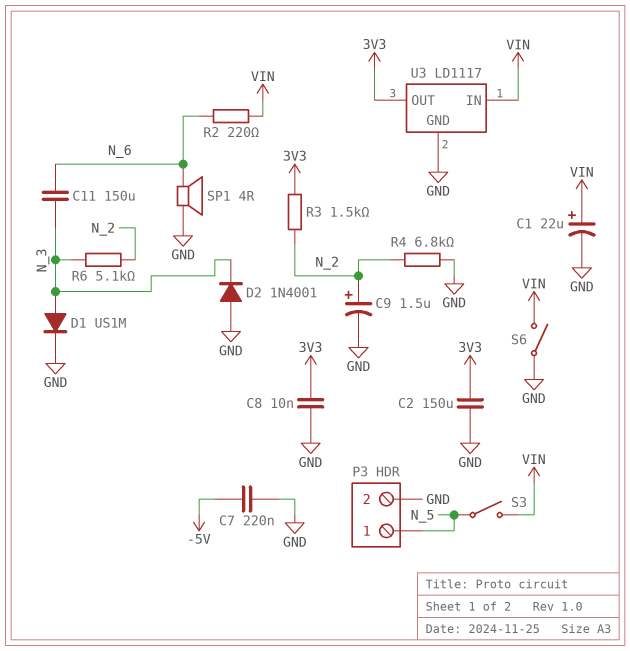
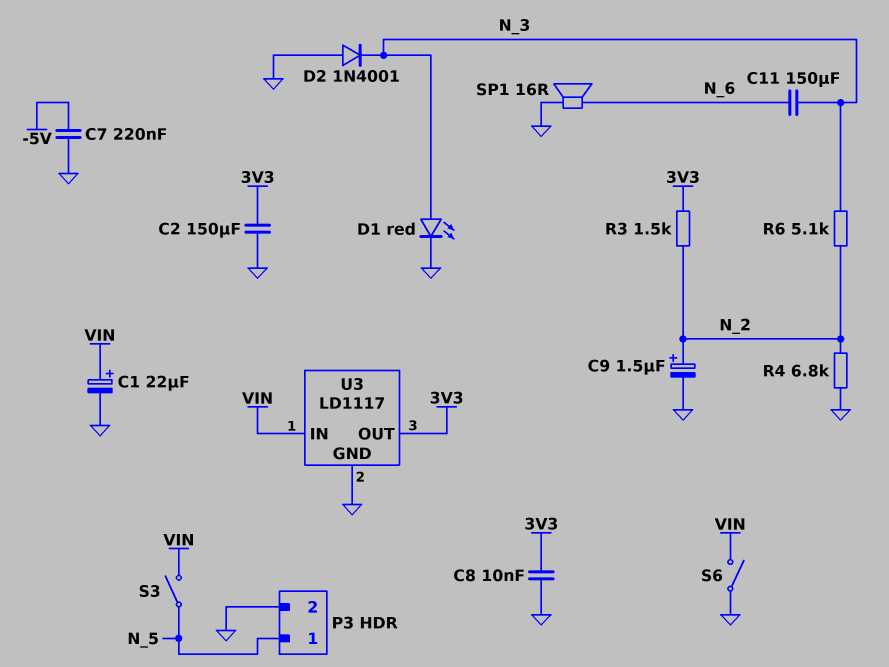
D1: diode US1M (A N_3, K GND) -> LED red (A N_3, K GND)
R2: 220 (N_6, VIN) -> none
SP1: speaker 4R (GND, N_6) -> speaker 16R (GND, N_6)

